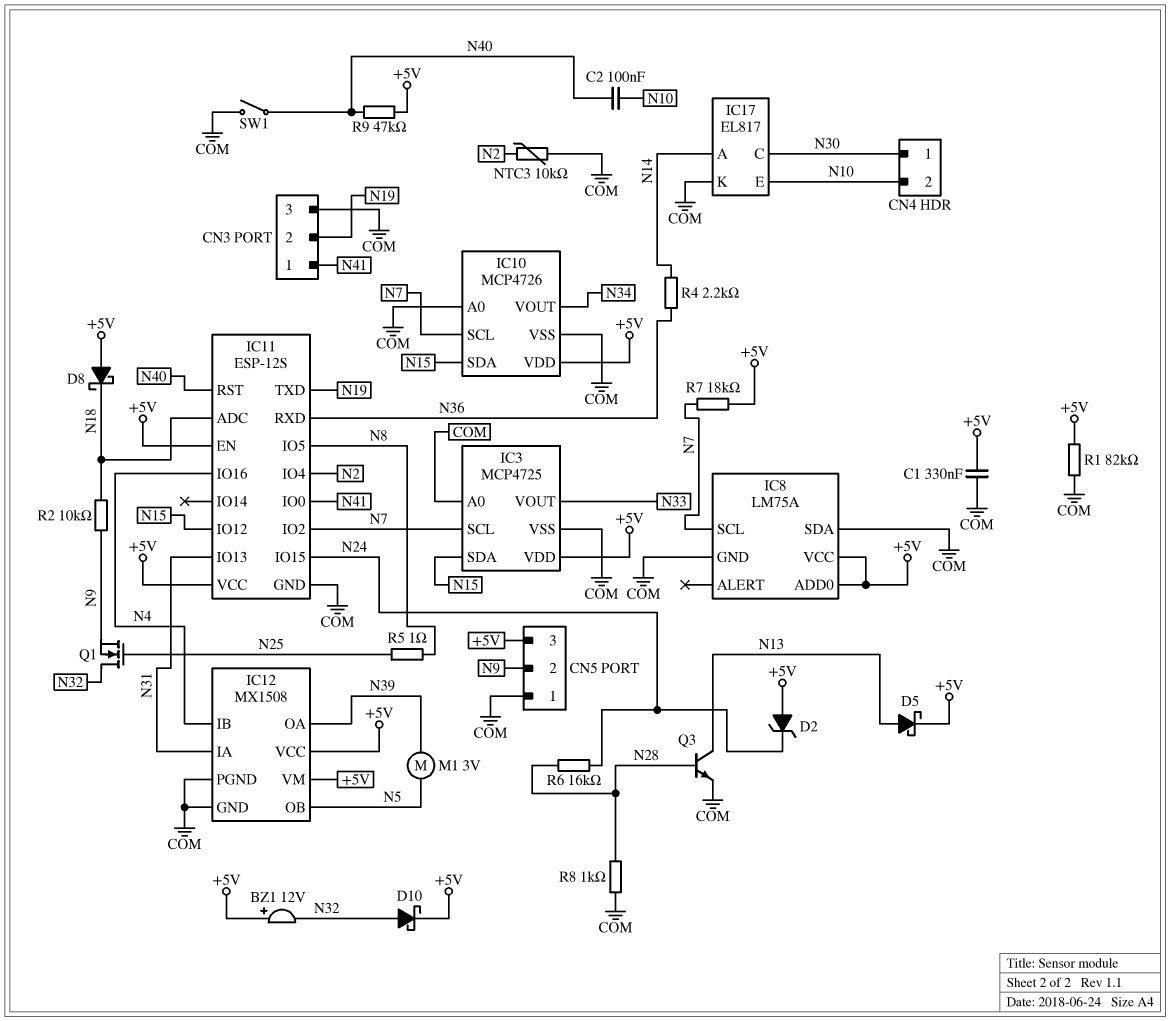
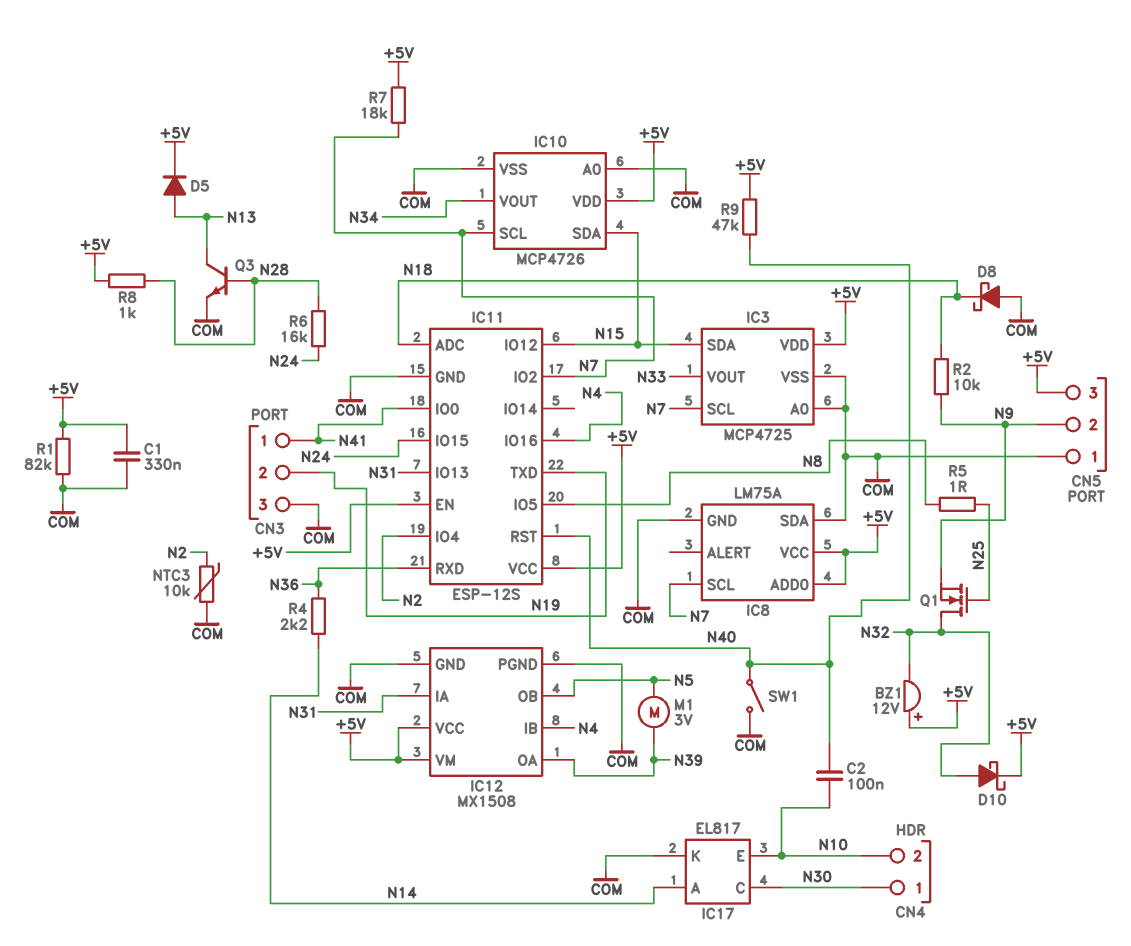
D2: zener (A +5V, K N24) -> none
D5: schottky (A N13, K +5V) -> diode (A N13, K +5V)
D8: schottky (A +5V, K N18) -> schottky (A COM, K N18)
R8: 1k (COM, N28) -> 1k (+5V, N28)

